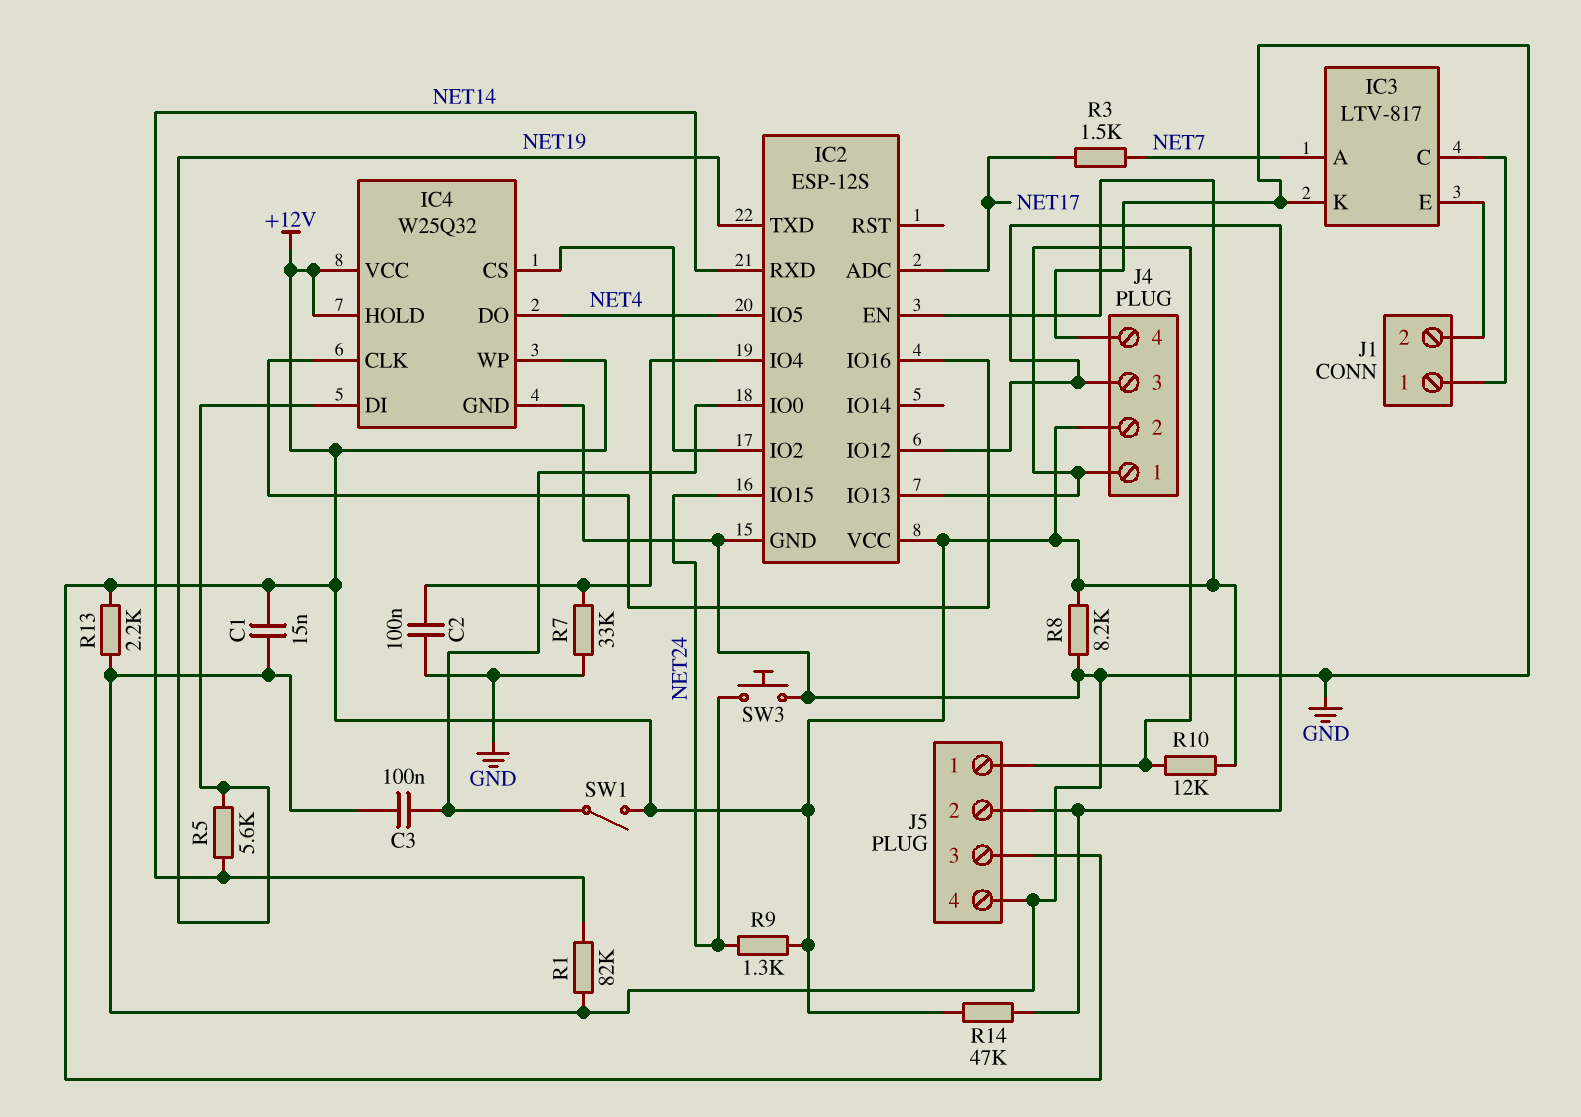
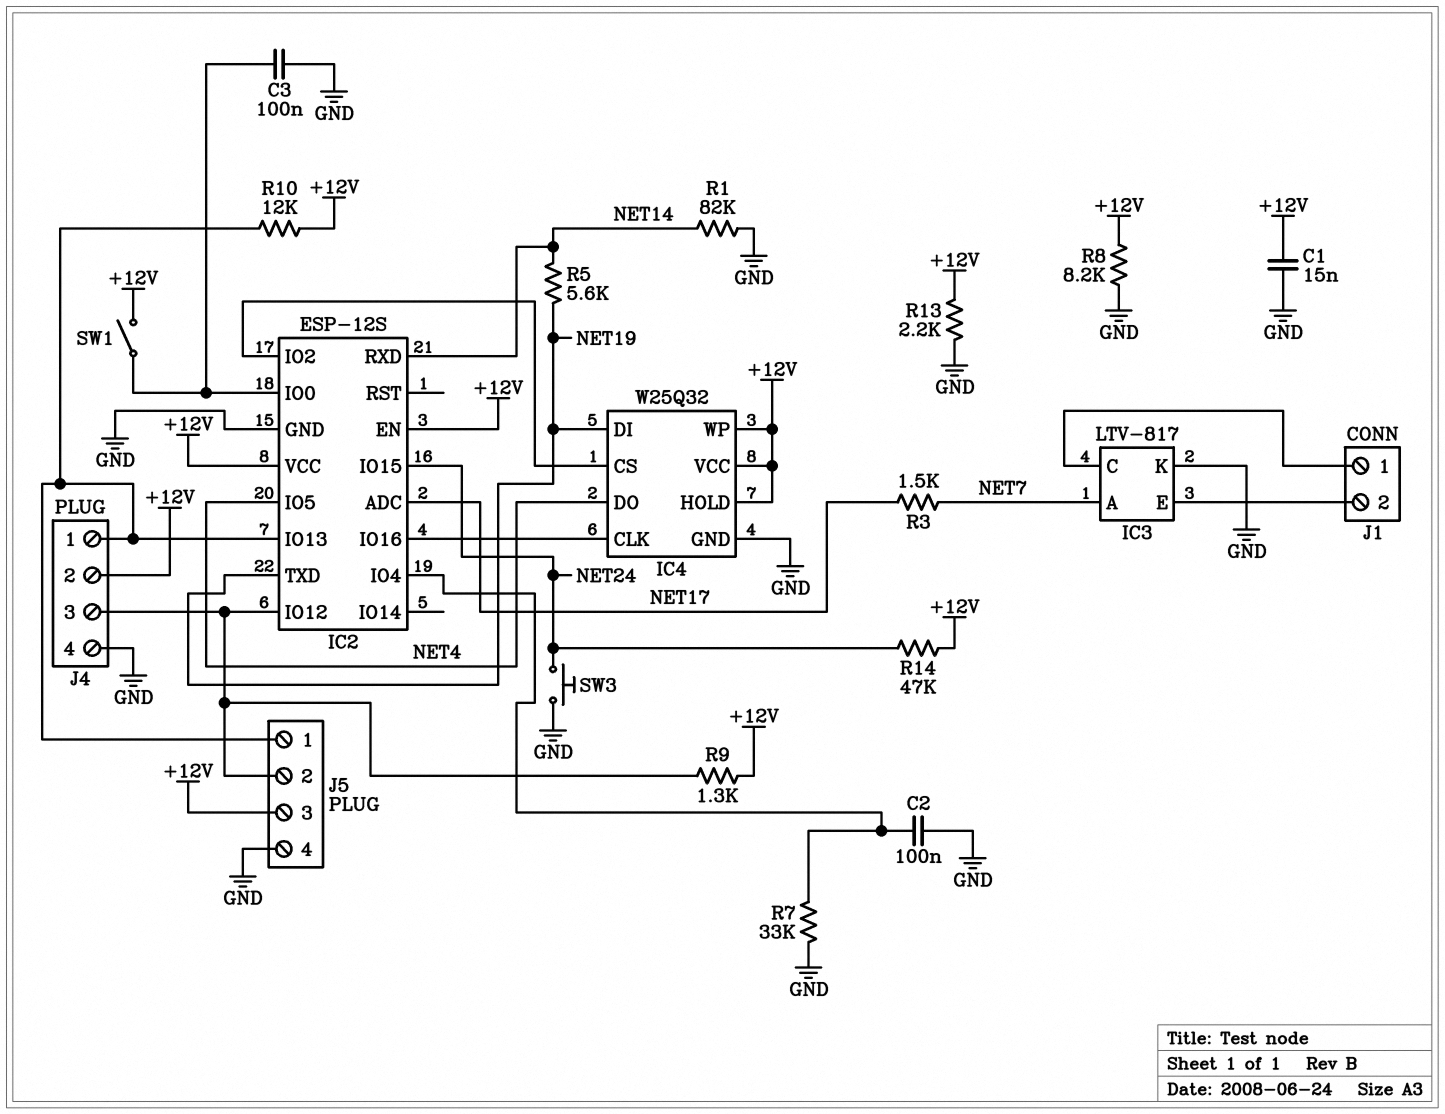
R9: 1.3k (+12V, NET24) -> 1.3k (+12V, IC2/IO12)
R14: 47k (+12V, IC2/IO12) -> 47k (+12V, NET24)

